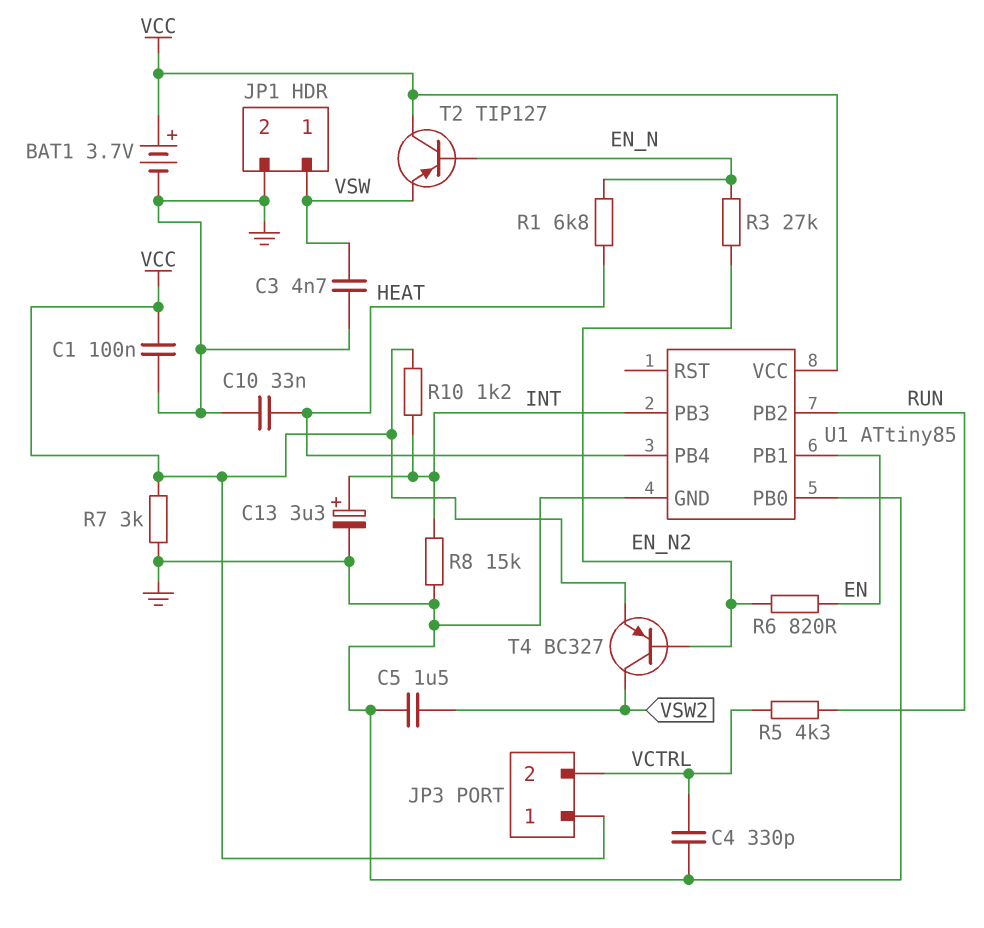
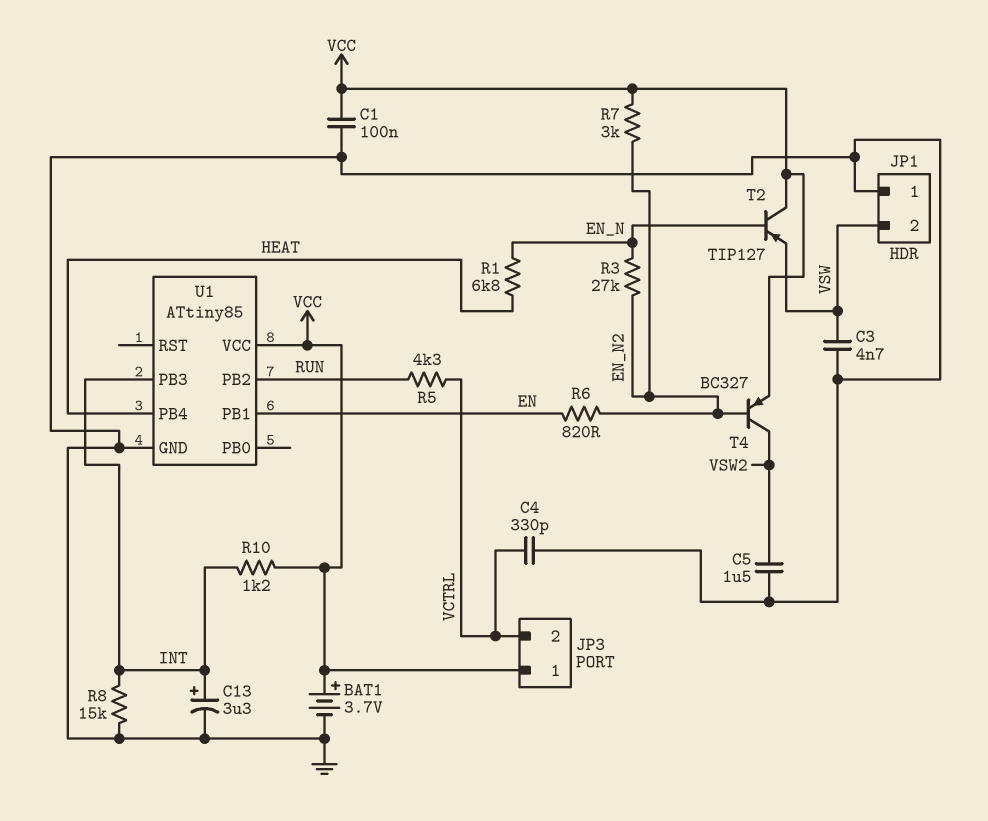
C10: 33nF (GND, HEAT) -> none
JP1 pin 1: VSW -> GND
JP1 pin 2: GND -> VSW
R7: 3k (GND, VCC) -> 3k (EN_N2, VCC)
U1 pin PB0: GND -> none

